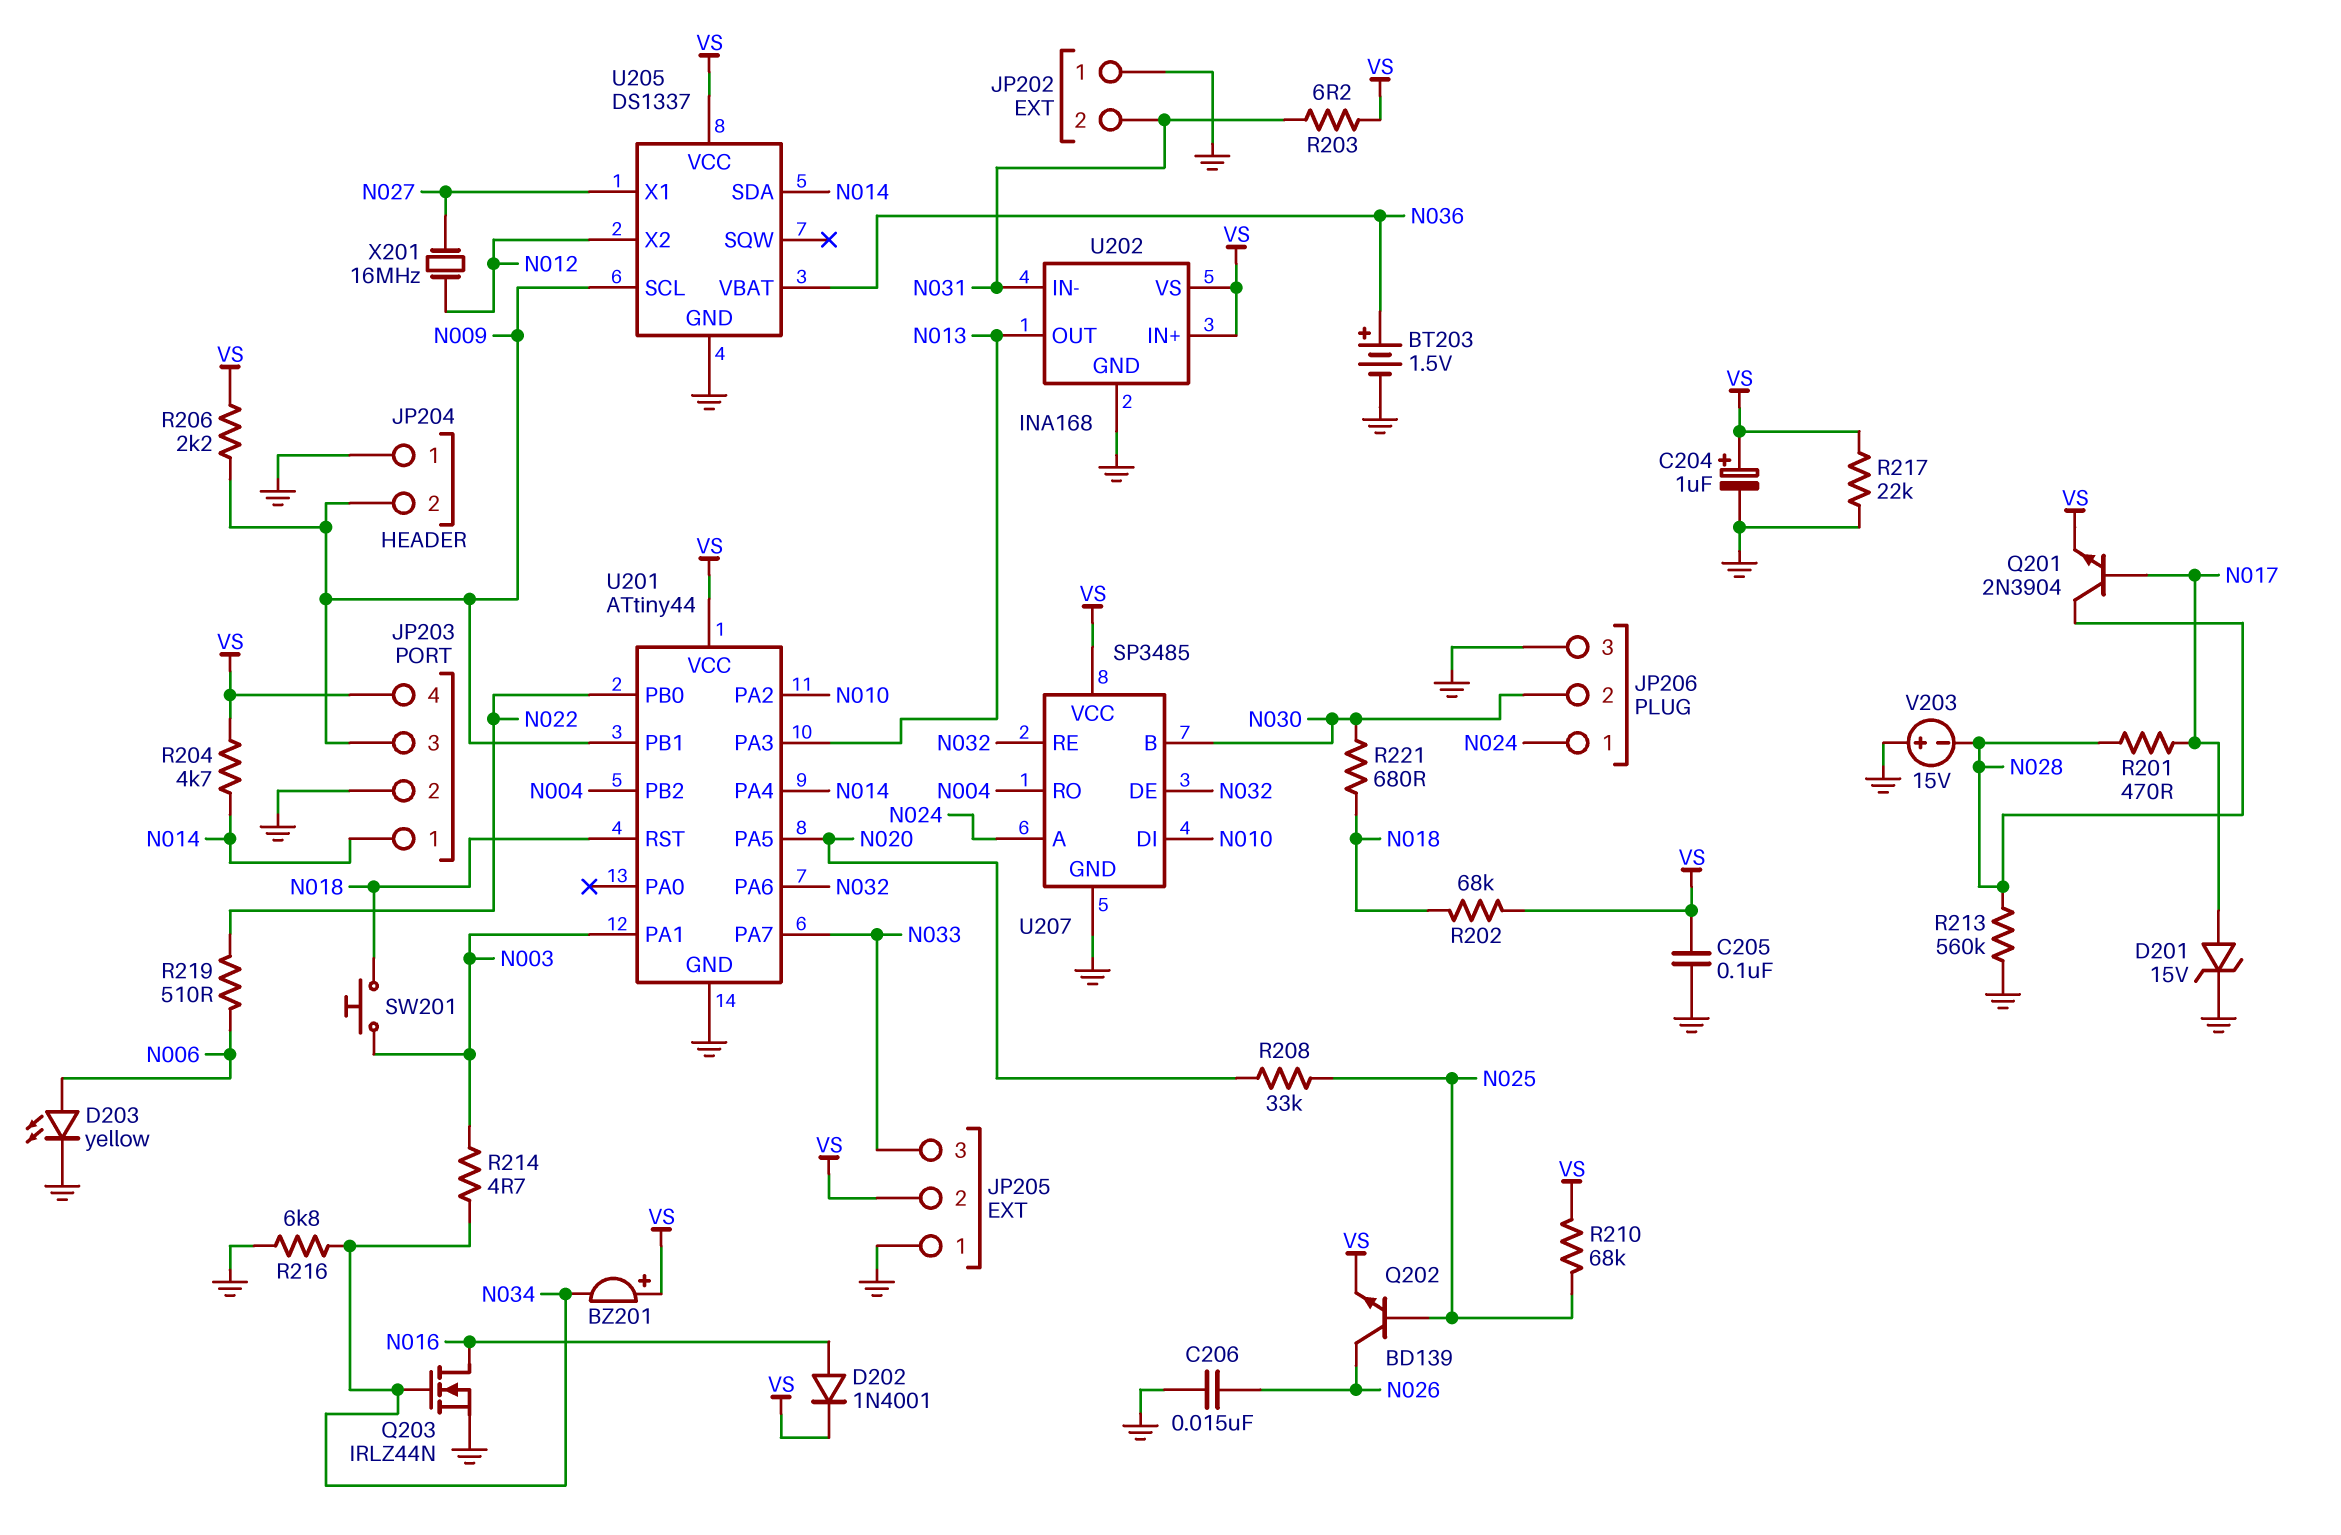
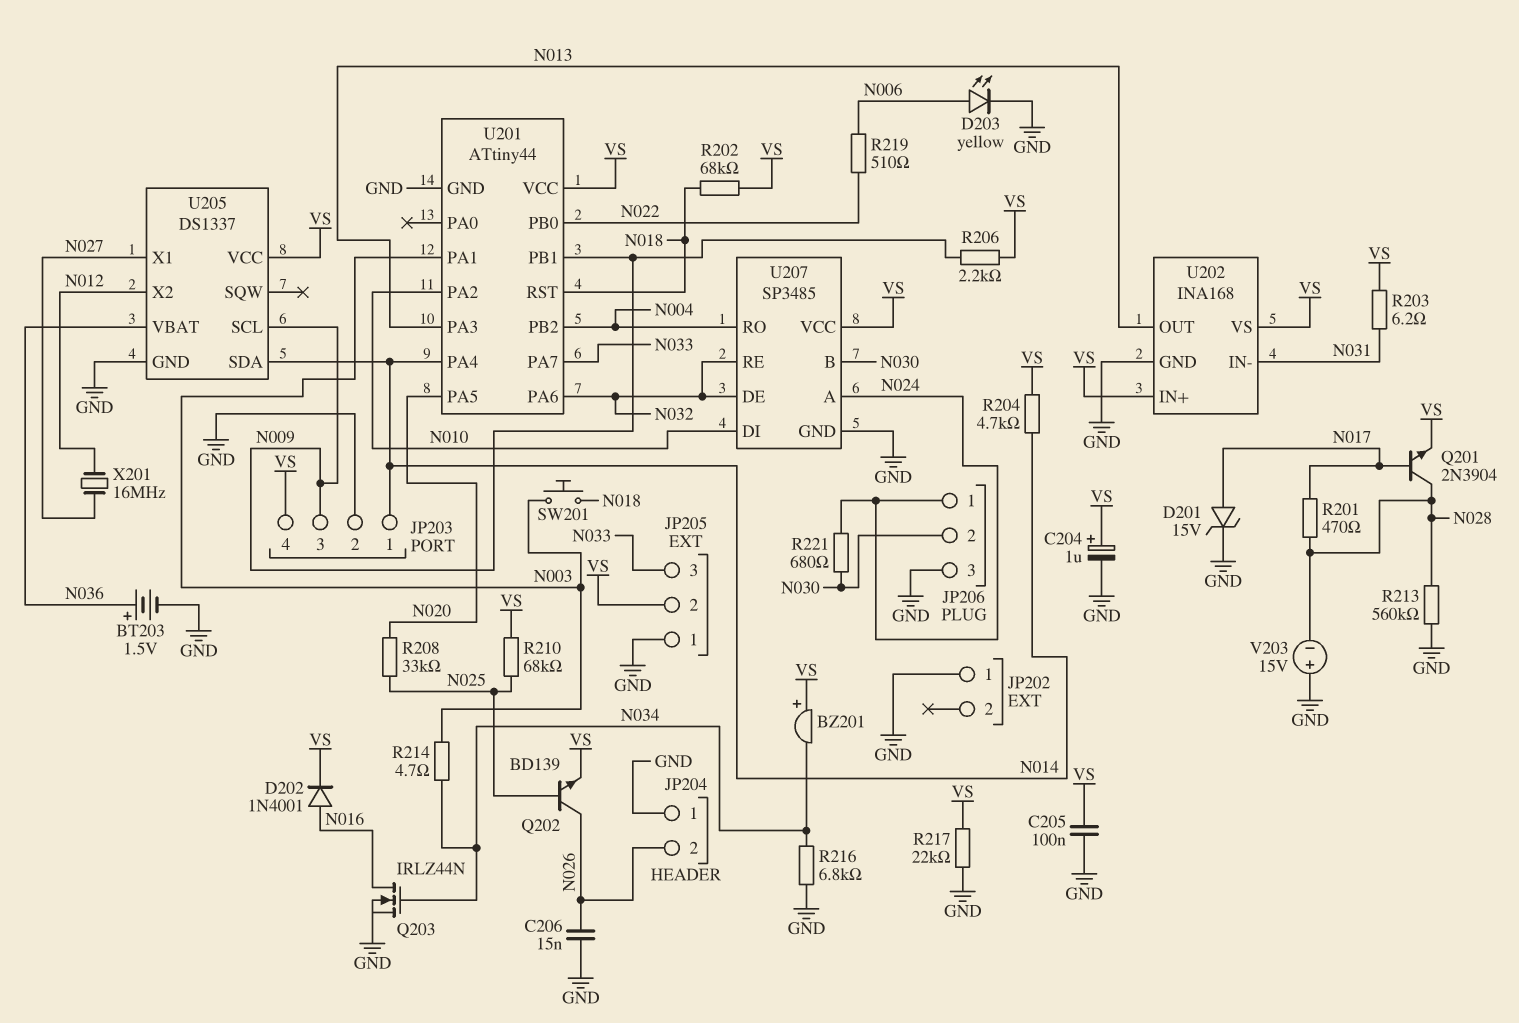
JP202 pin 2: N031 -> none
JP204 pin 2: N009 -> N026
R221: 680 (N018, N030) -> 680 (N024, N030)

